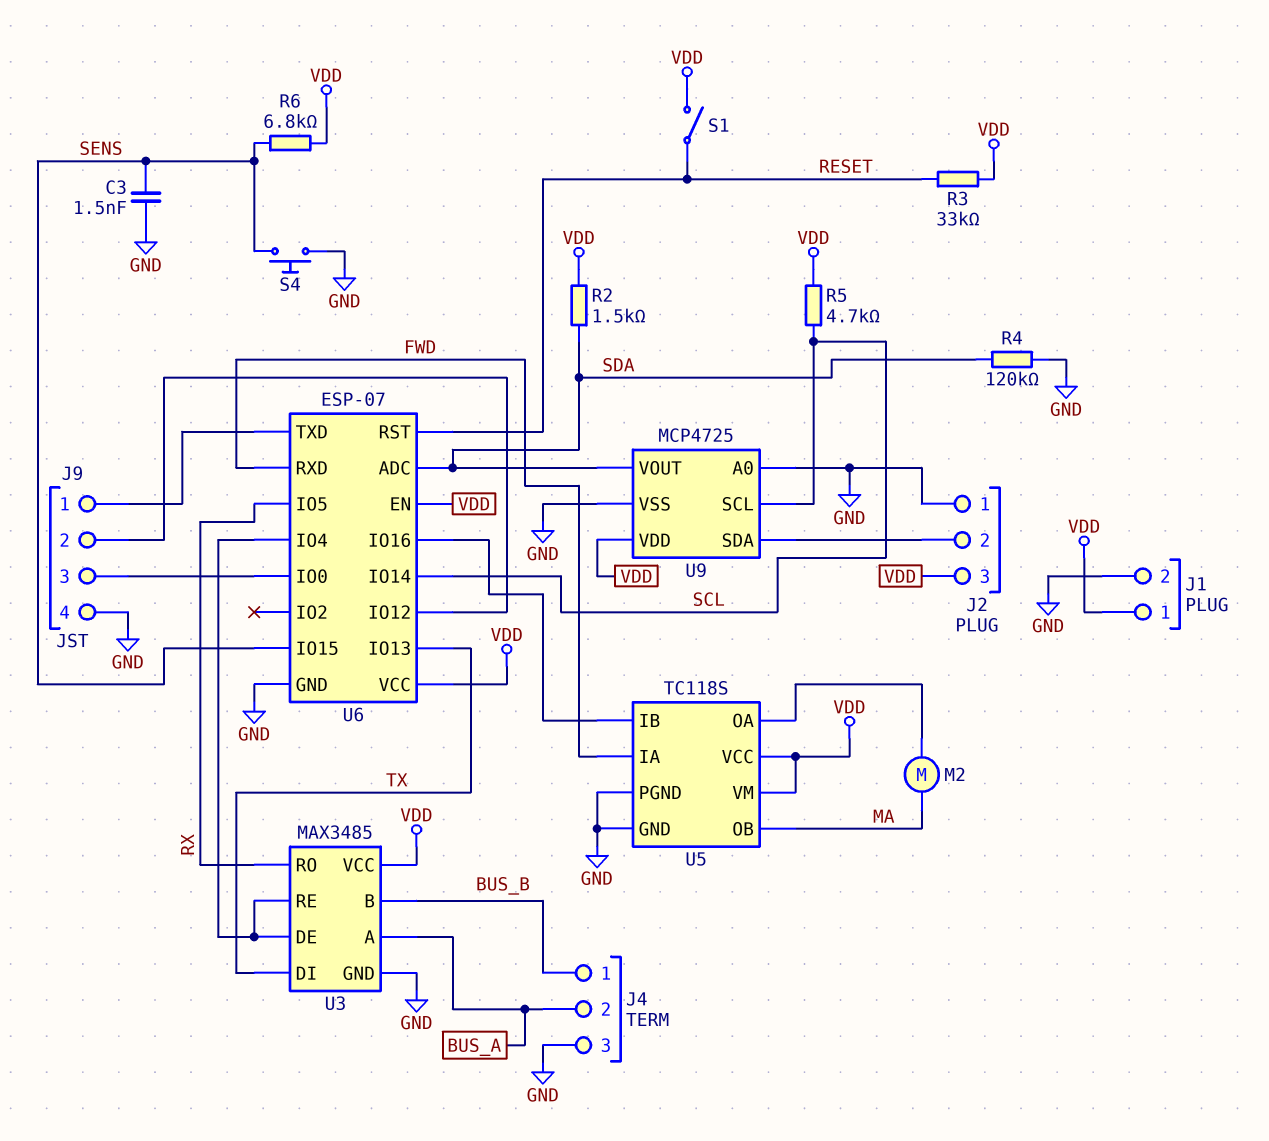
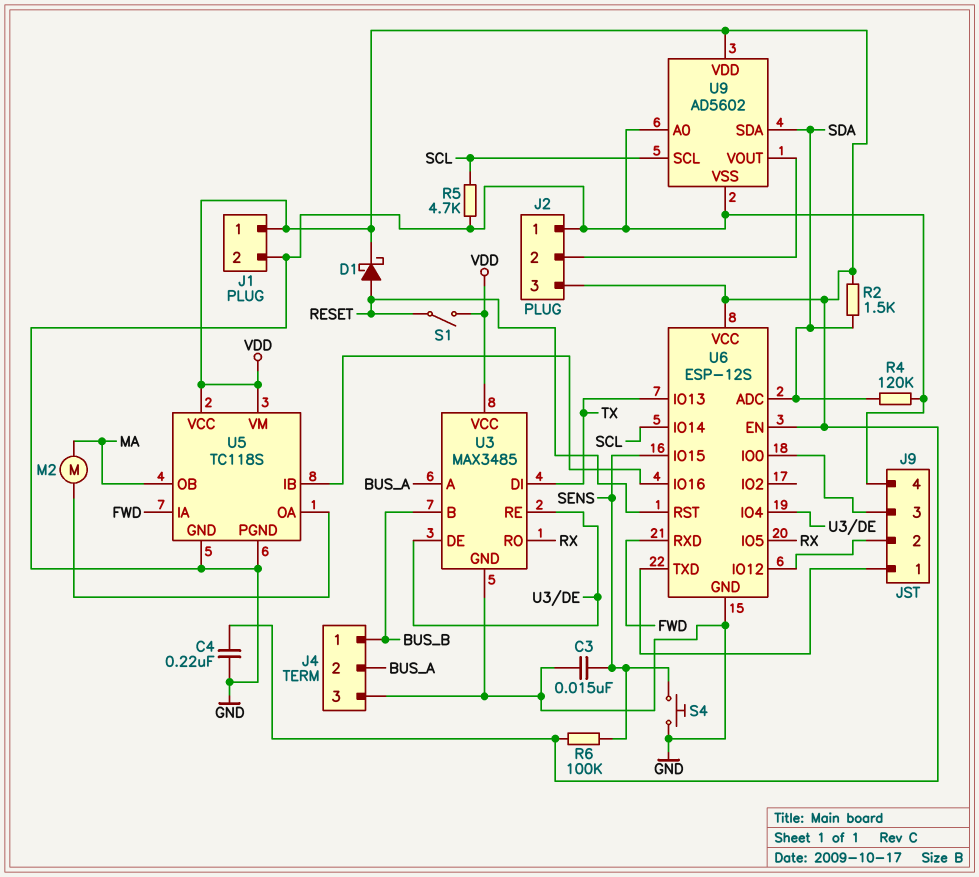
C3: 1.5nF (GND, SENS) -> 15nF (GND, SENS)
C4: none -> 220nF (GND, VDD)
D1: none -> schottky (A RESET, K VDD)
R3: 33k (RESET, VDD) -> none
R5: 4.7k (SCL, VDD) -> 4.7k (GND, SCL)
R6: 6.8k (SENS, VDD) -> 100k (SENS, VDD)
U6: ESP-07 -> ESP-12S
U9: MCP4725 -> AD5602
U9 pin SDA: J2/2 -> SDA
U9 pin VOUT: SDA -> J2/2

